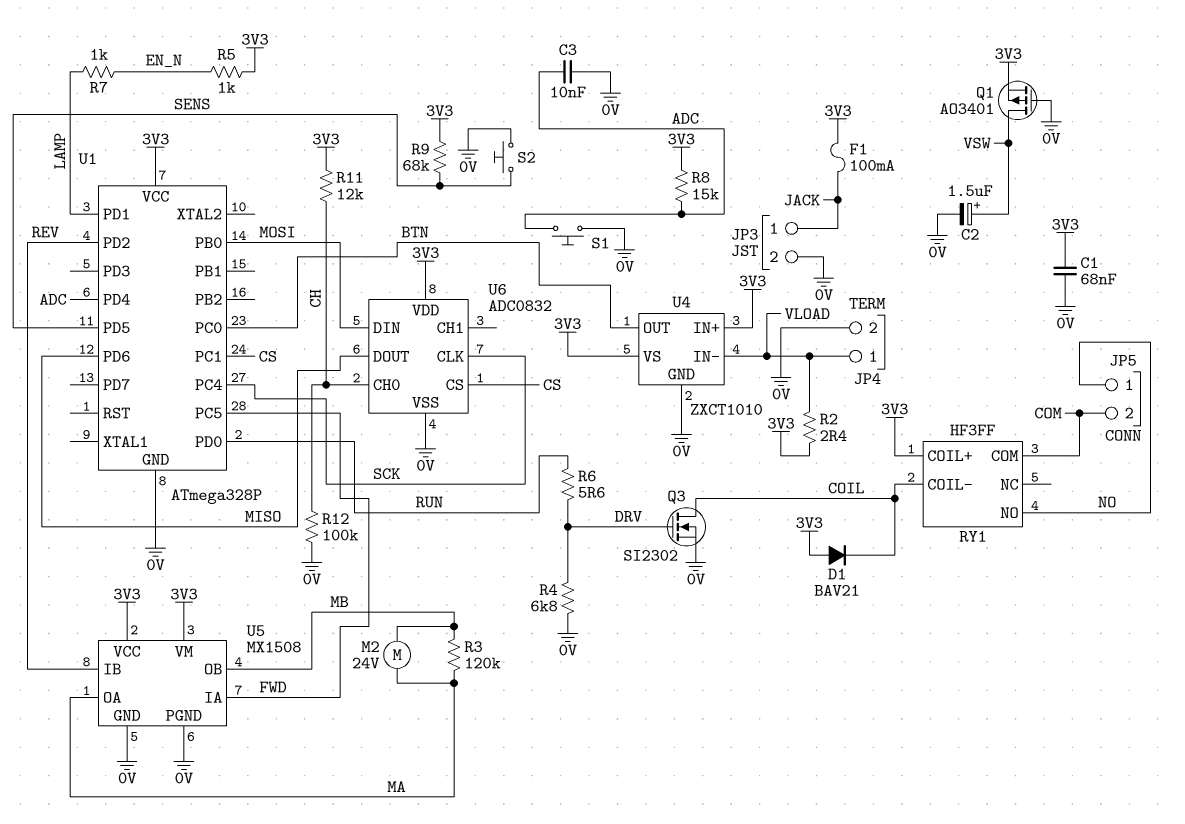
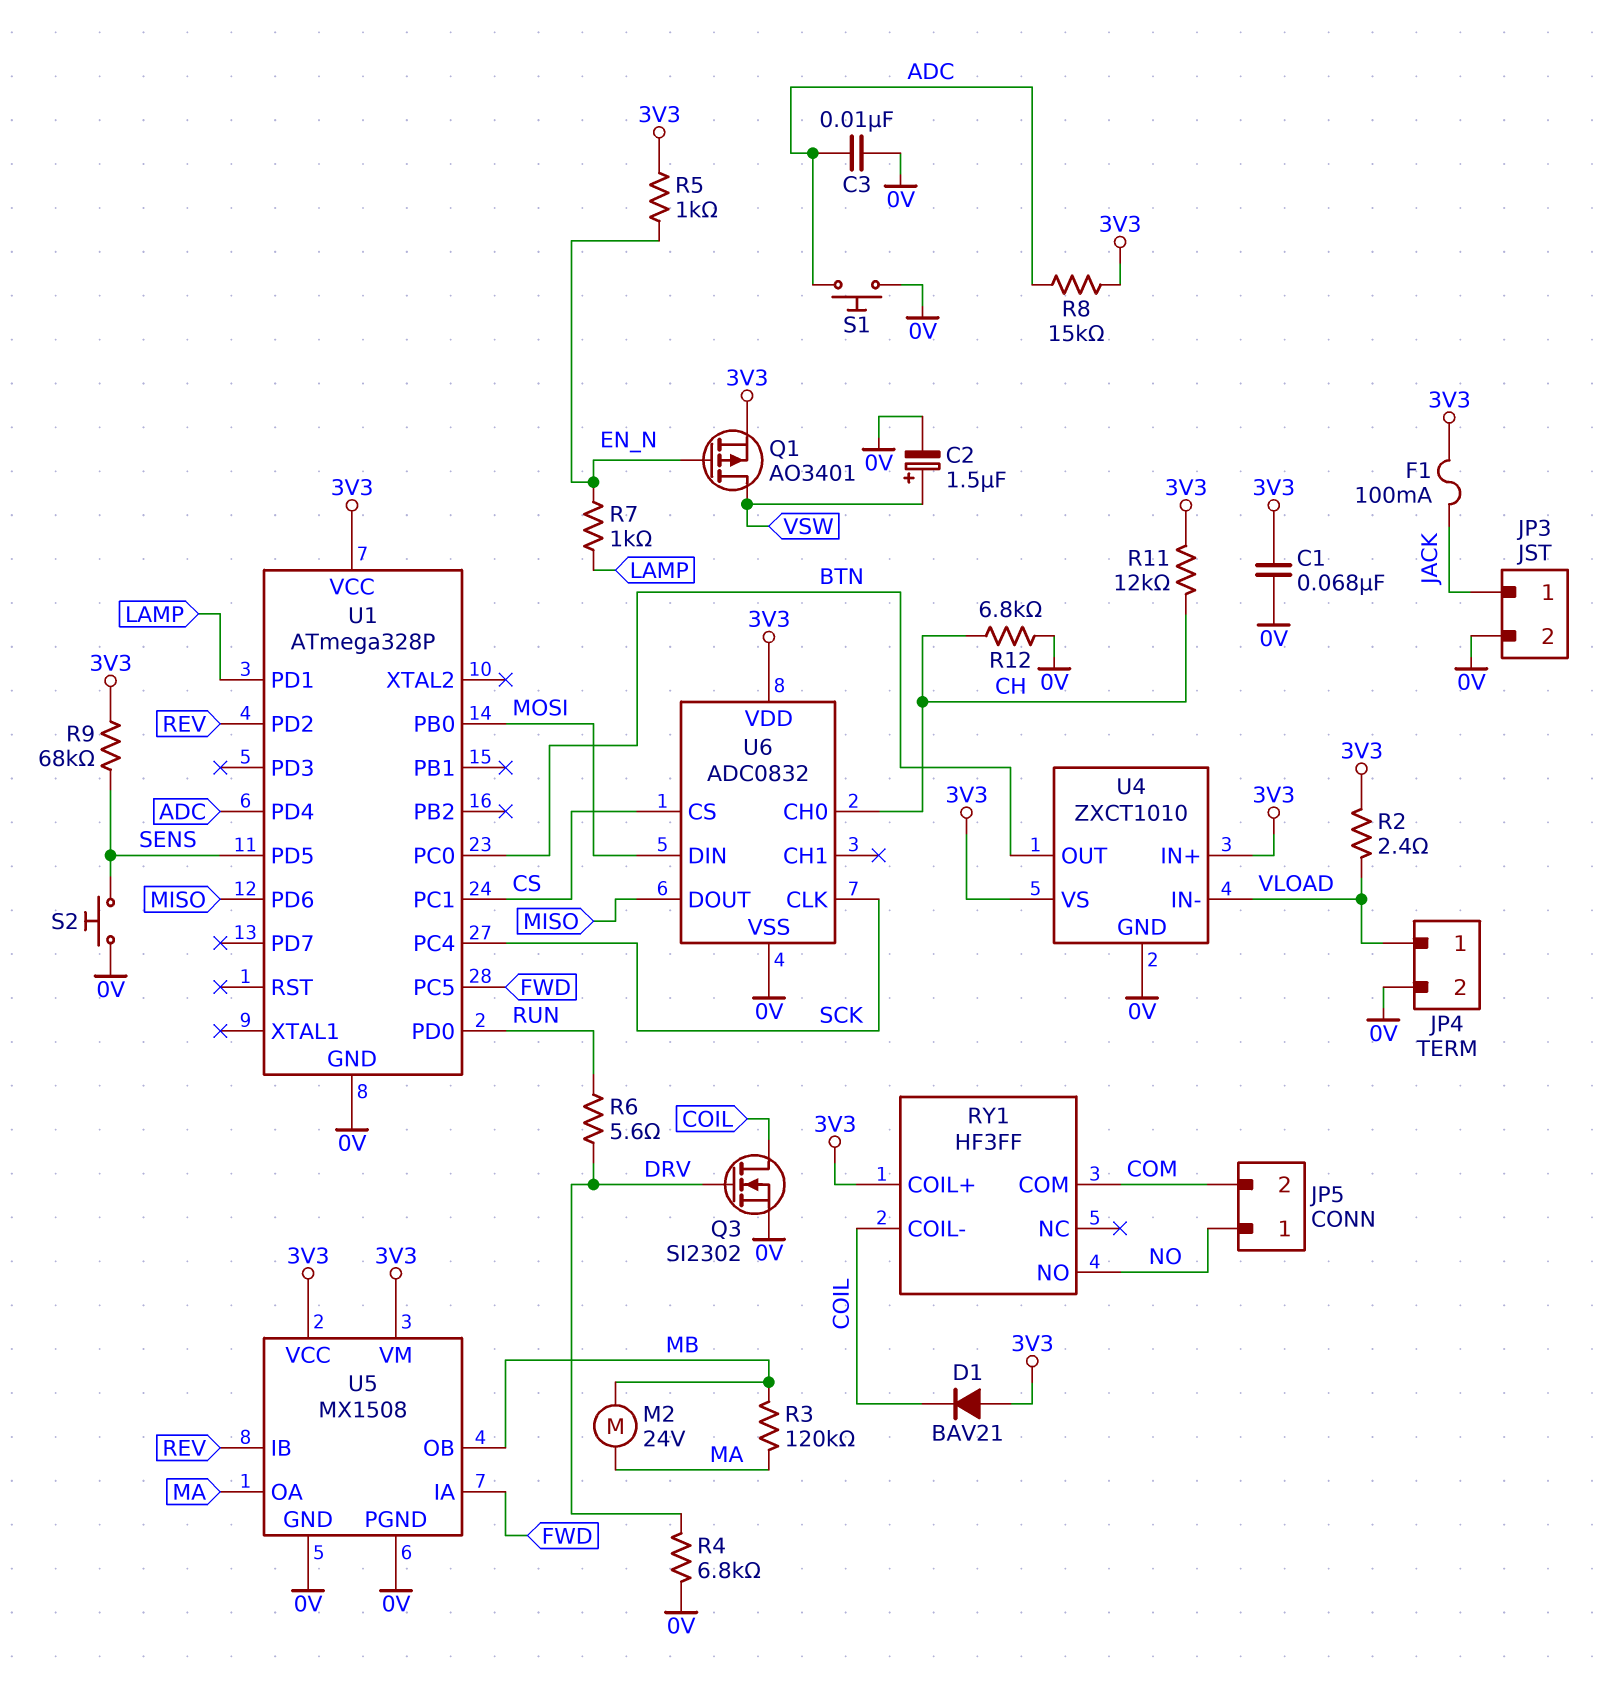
Q1: PMOS AO3401 (G 0V, D VSW, S 3V3) -> PMOS AO3401 (G EN_N, D VSW, S 3V3)
R12: 100k (0V, CH) -> 6.8k (0V, CH)

